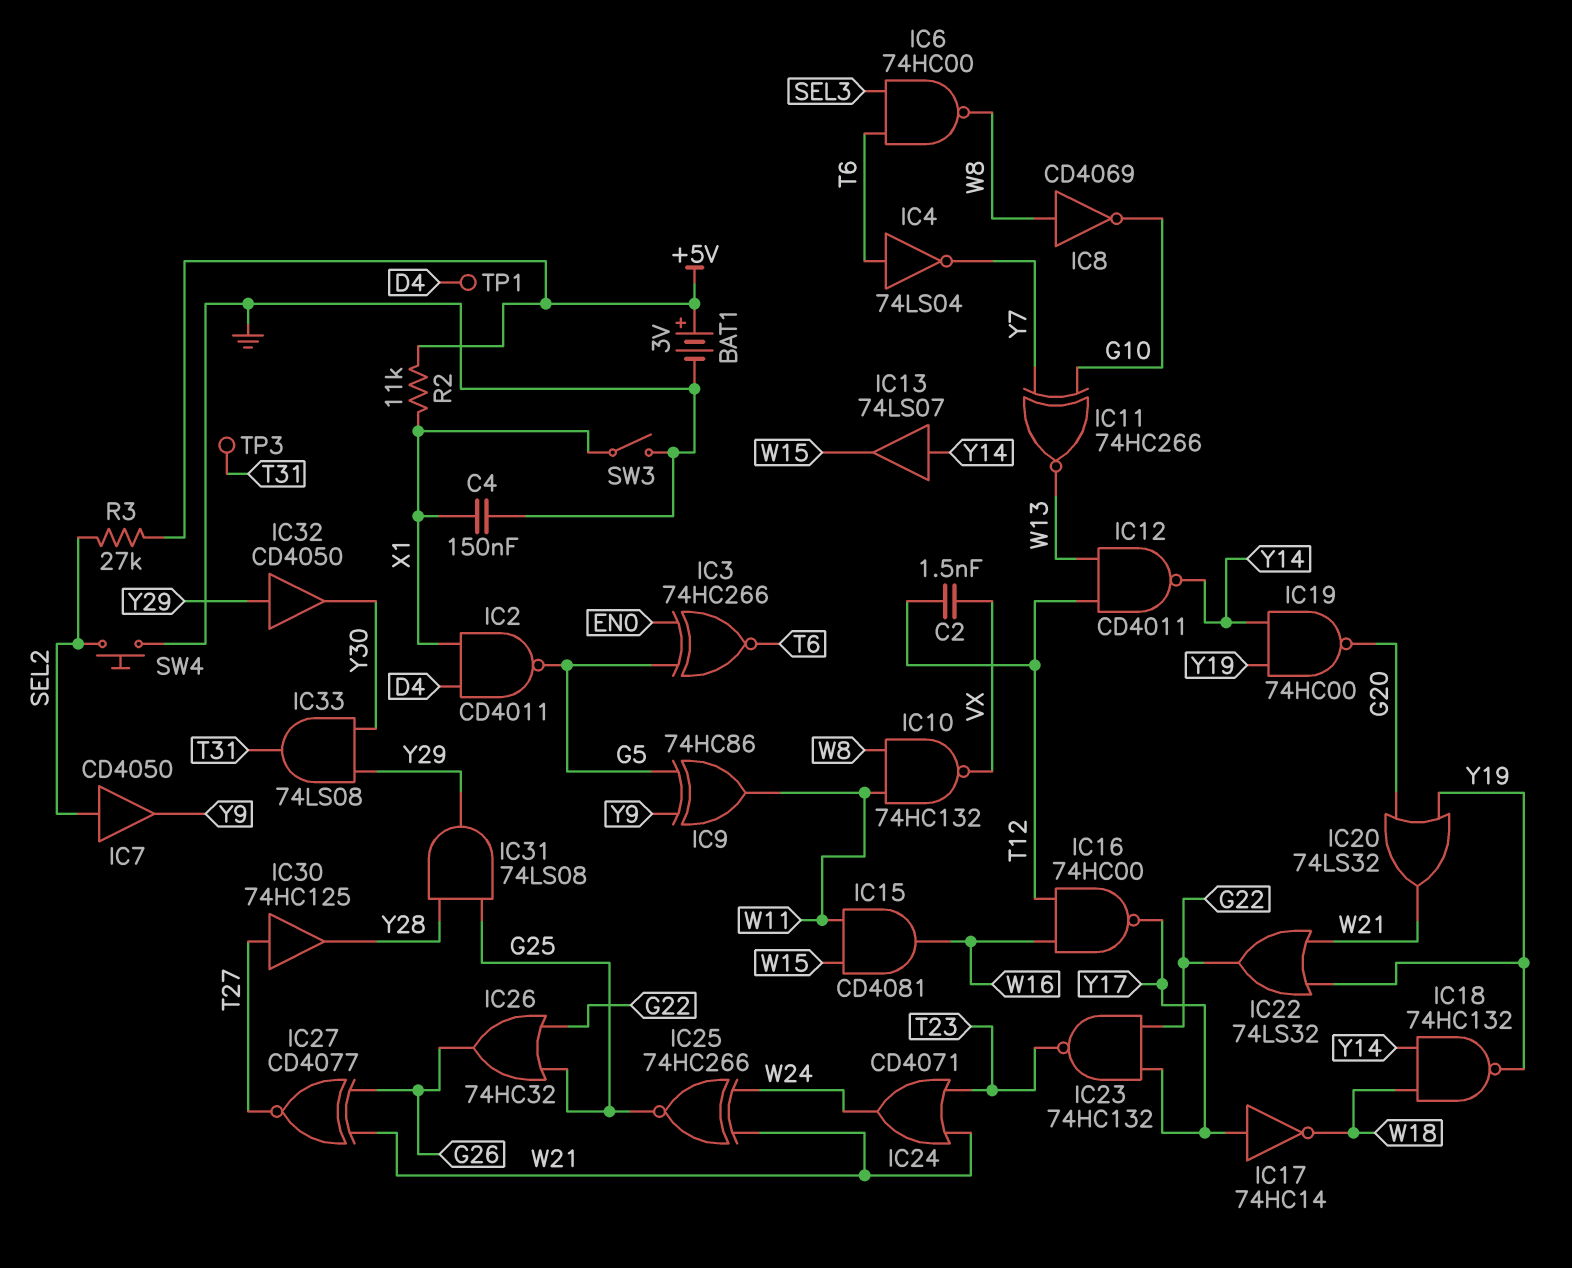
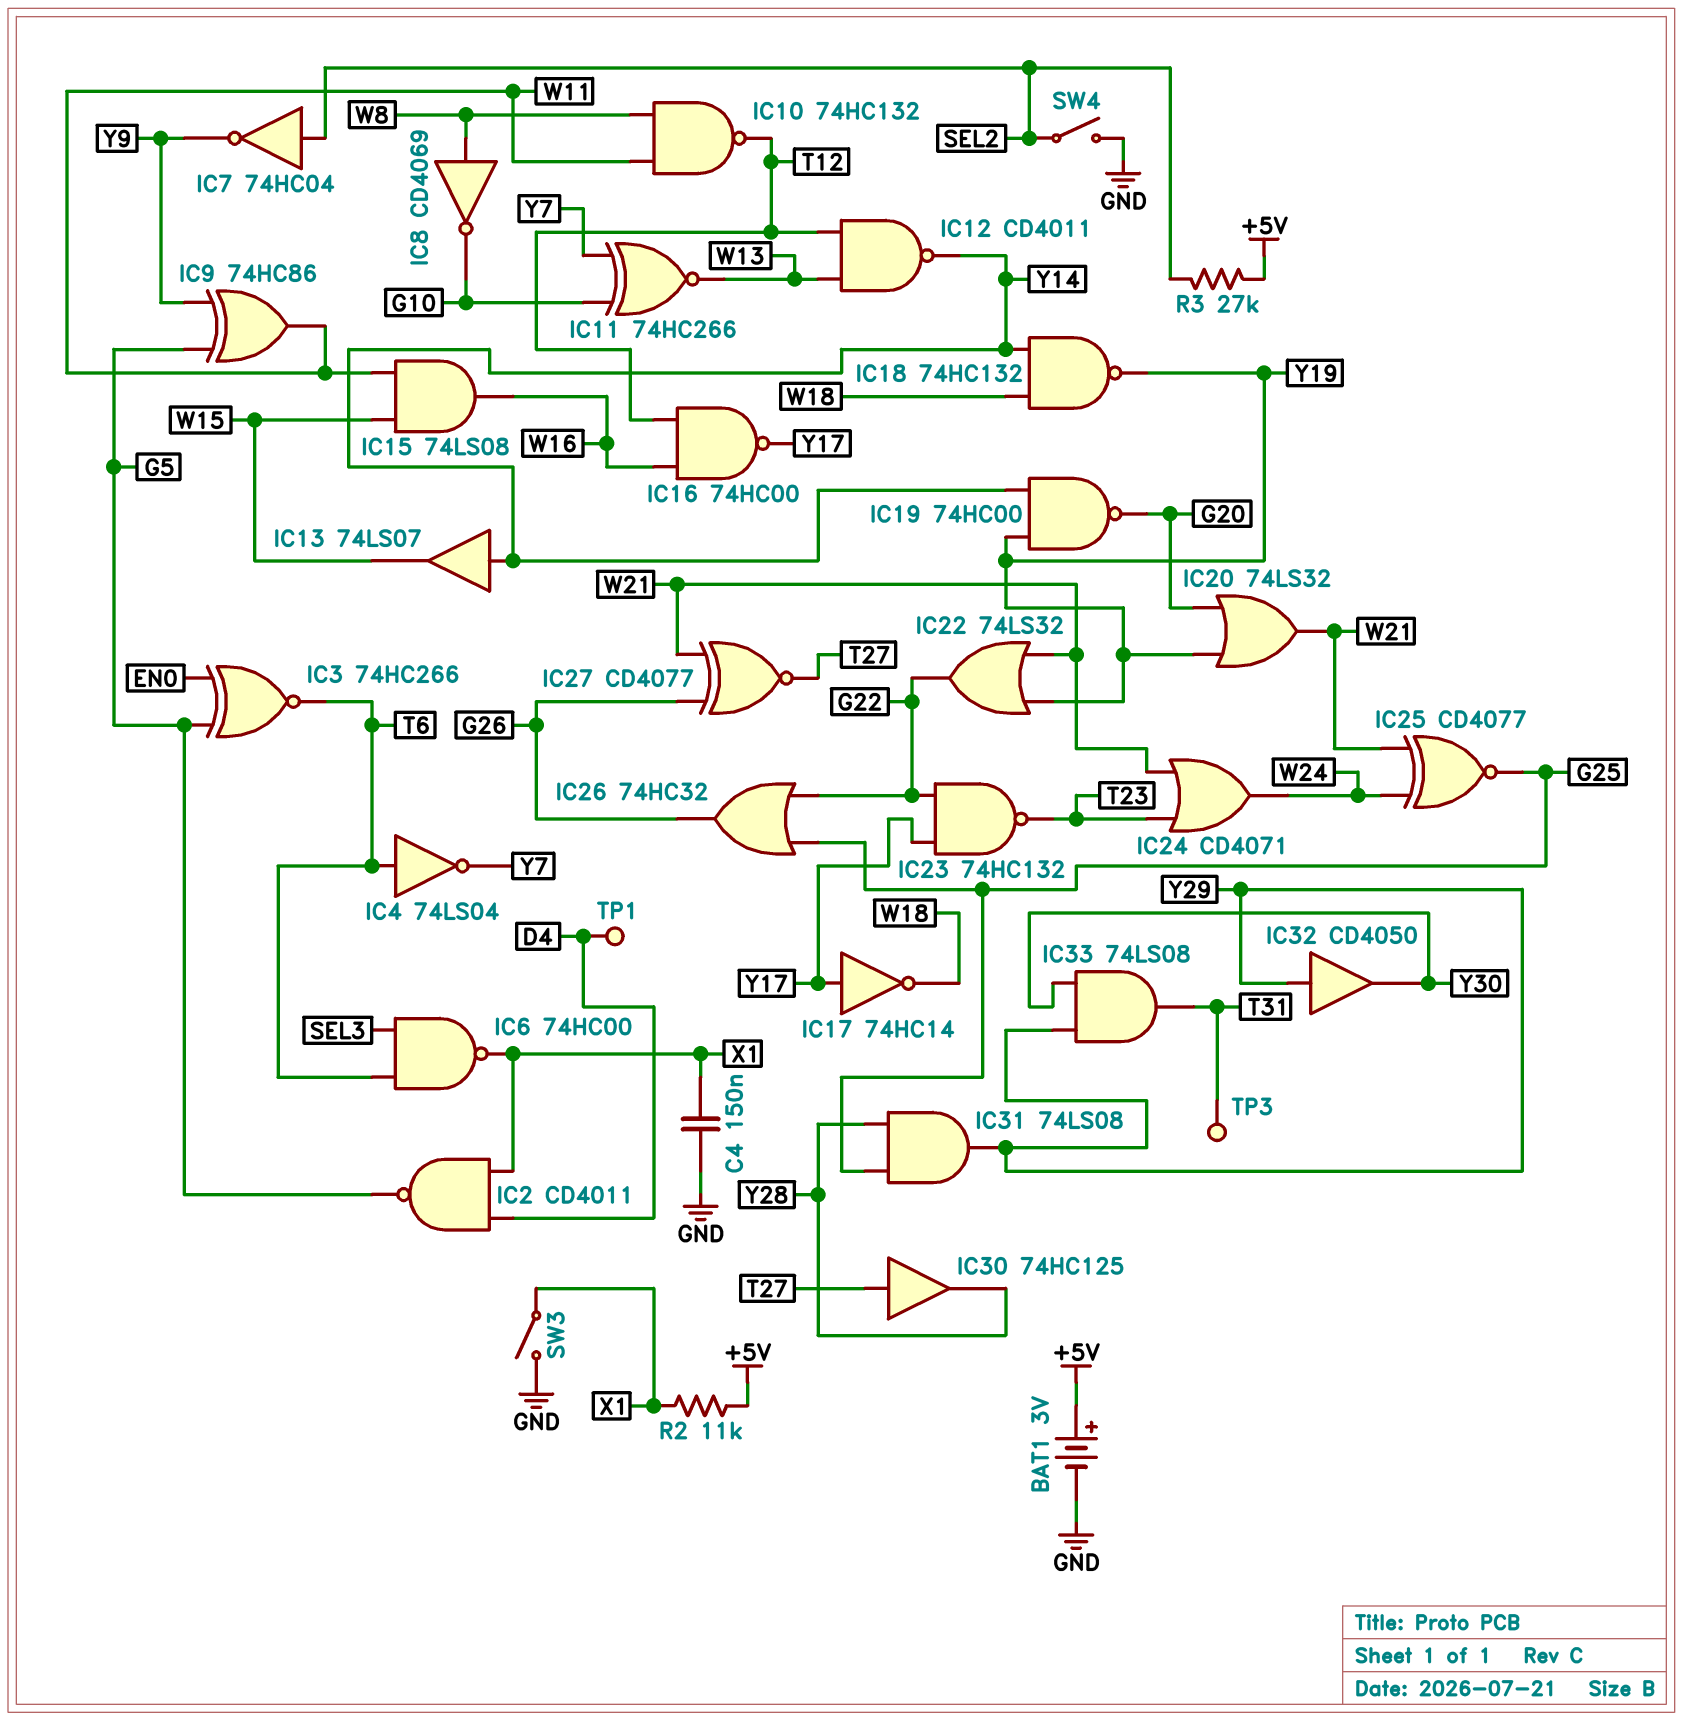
C2: 1.5nF (T12, VX) -> none
IC6: NAND 74HC00 (in SEL3, in T6, out W8) -> NAND 74HC00 (in SEL3, in T6, out X1)
IC7: buffer CD4050 (in SEL2, out Y9) -> NOT 74HC04 (in SEL2, out Y9)
IC10: NAND 74HC132 (in W8, in W11, out VX) -> NAND 74HC132 (in W8, in W11, out T12)
IC15: AND CD4081 (in W11, in W15, out W16) -> AND 74LS08 (in W11, in W15, out W16)
IC25: XNOR 74HC266 (in W21, in W24, out G25) -> XNOR CD4077 (in W21, in W24, out G25)
SW4: button (GND, SEL2) -> switch (GND, SEL2)

